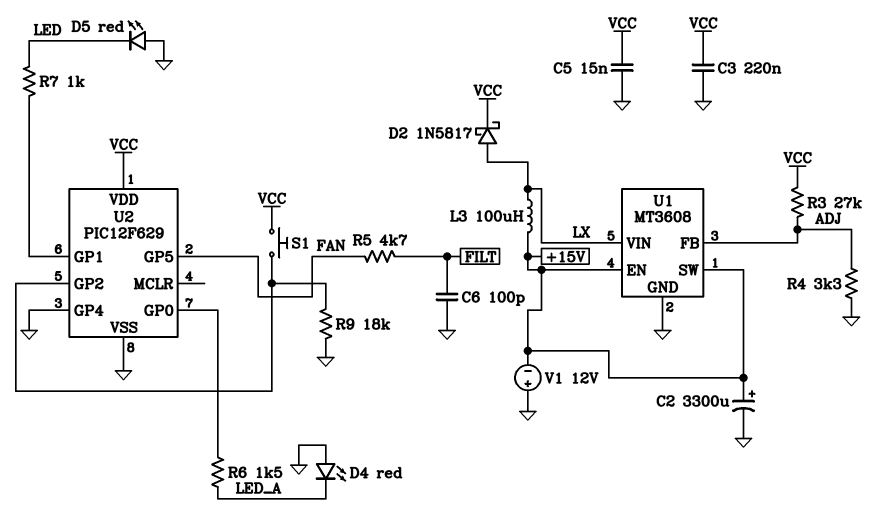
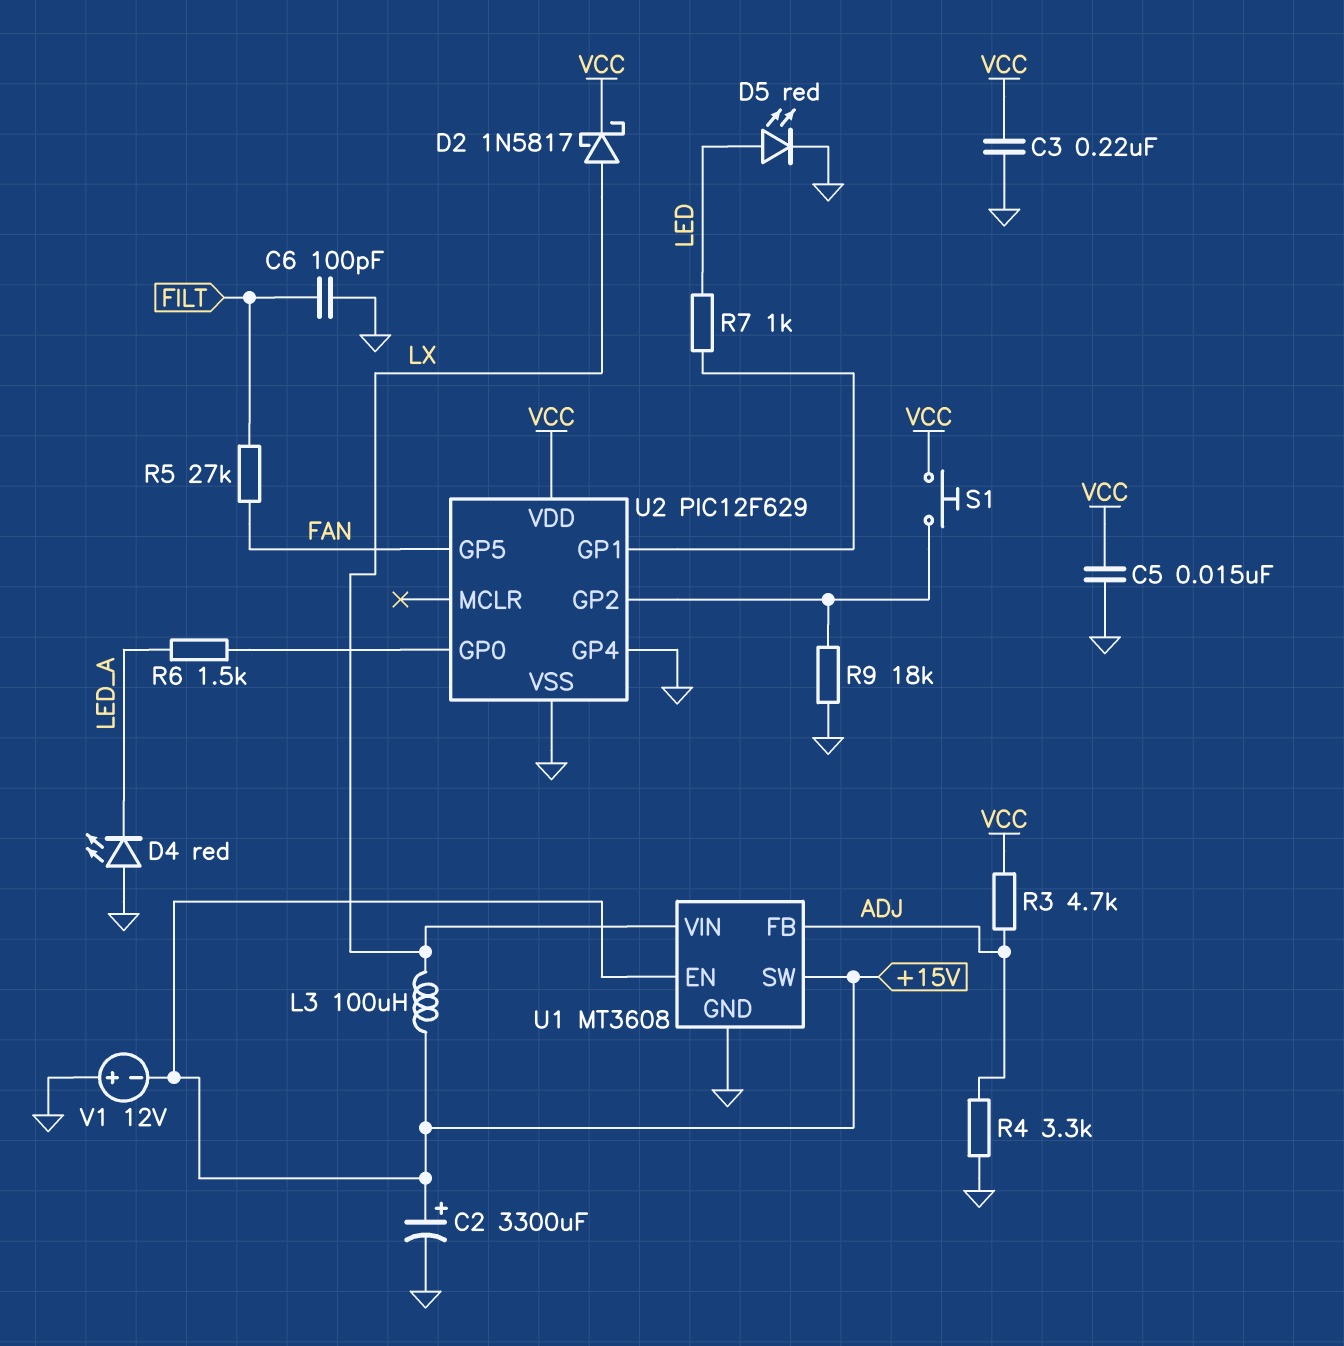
D5: LED red (A GND, K LED) -> LED red (A LED, K GND)
R3: 27k (ADJ, VCC) -> 4.7k (ADJ, VCC)
R5: 4.7k (FAN, FILT) -> 27k (FAN, FILT)

